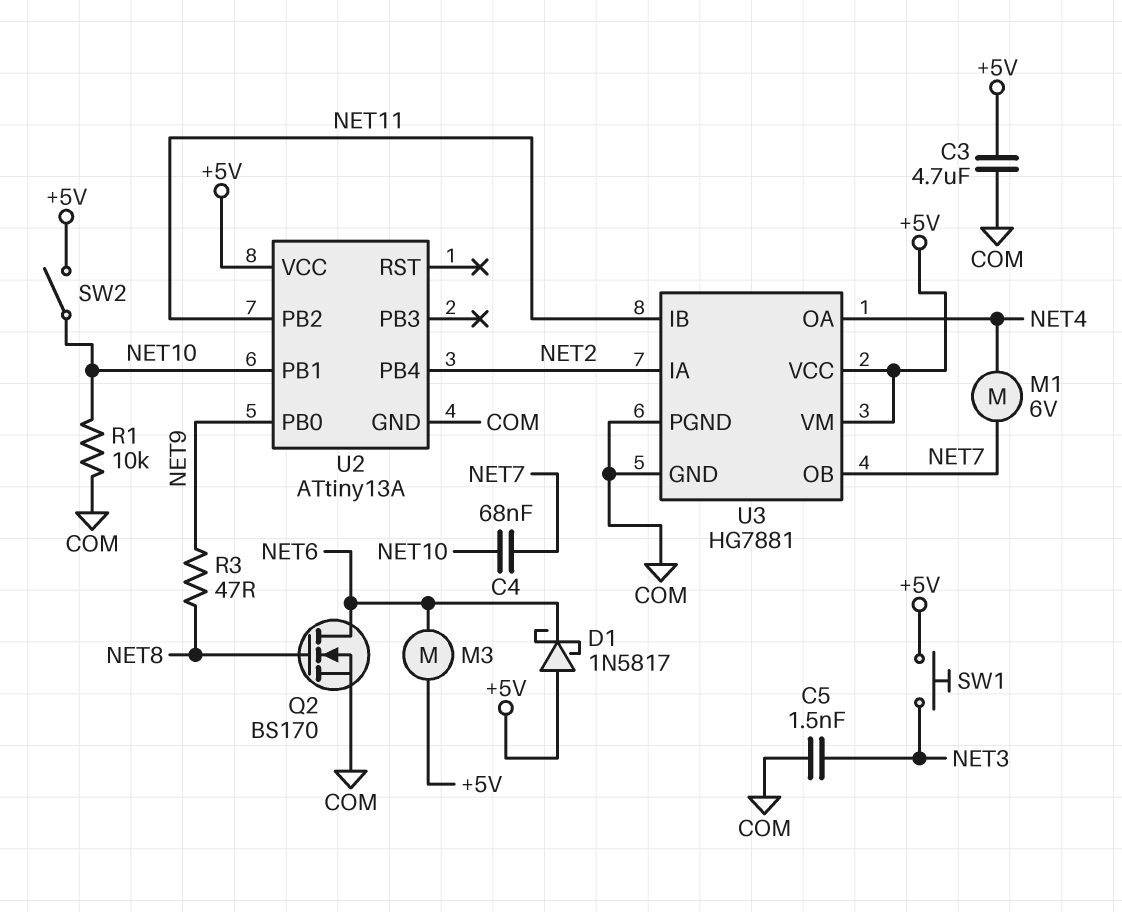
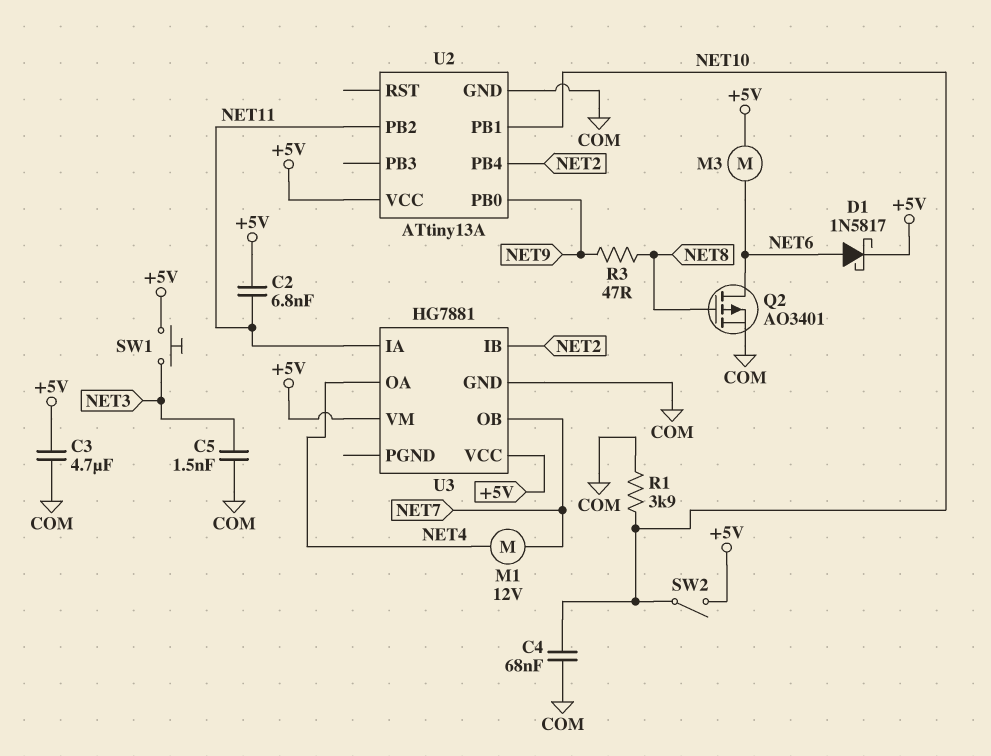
C2: none -> 6.8nF (+5V, NET11)
C4: 68nF (NET7, NET10) -> 68nF (COM, NET10)
D1: schottky 1N5817 (A +5V, K NET6) -> schottky 1N5817 (A NET6, K +5V)
M1: motor 6V (NET4, NET7) -> motor 12V (NET4, NET7)
Q2: NMOS BS170 (G NET8, D NET6, S COM) -> PMOS AO3401 (G NET8, D NET6, S COM)
R1: 10k (COM, NET10) -> 3.9k (COM, NET10)
U3 pin IA: NET2 -> NET11
U3 pin IB: NET11 -> NET2
U3 pin PGND: COM -> none

